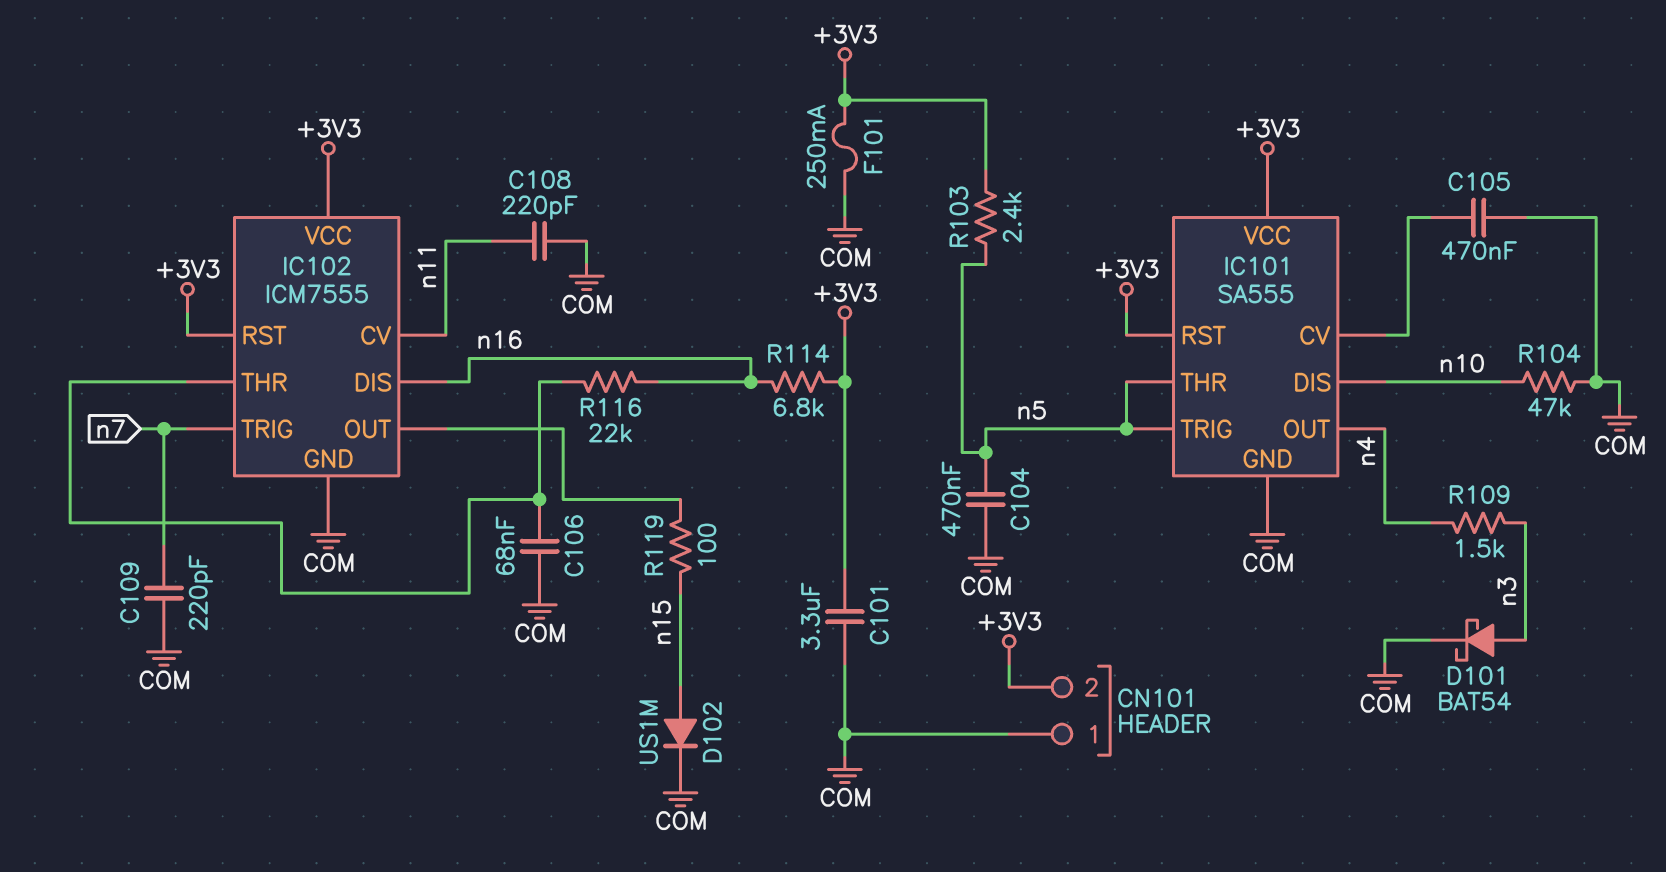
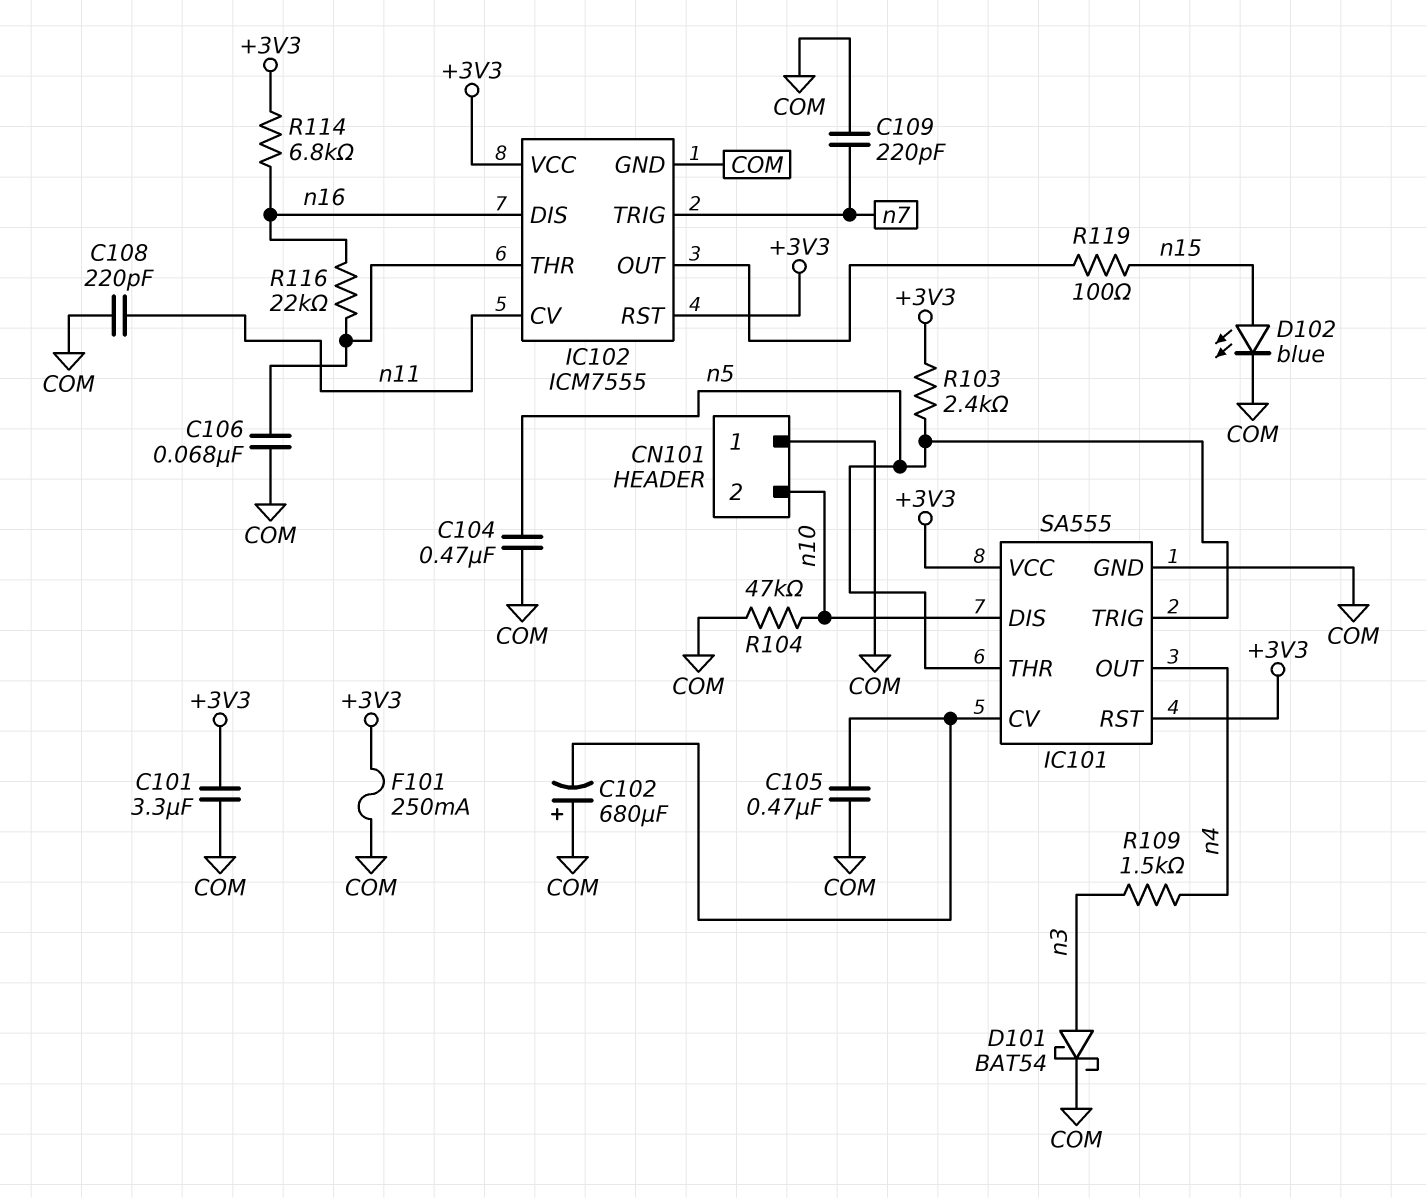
C102: none -> 680uF (plus COM, minus IC101/CV)
CN101 pin 2: +3V3 -> n10
D102: diode US1M (A n15, K COM) -> LED blue (A n15, K COM)

